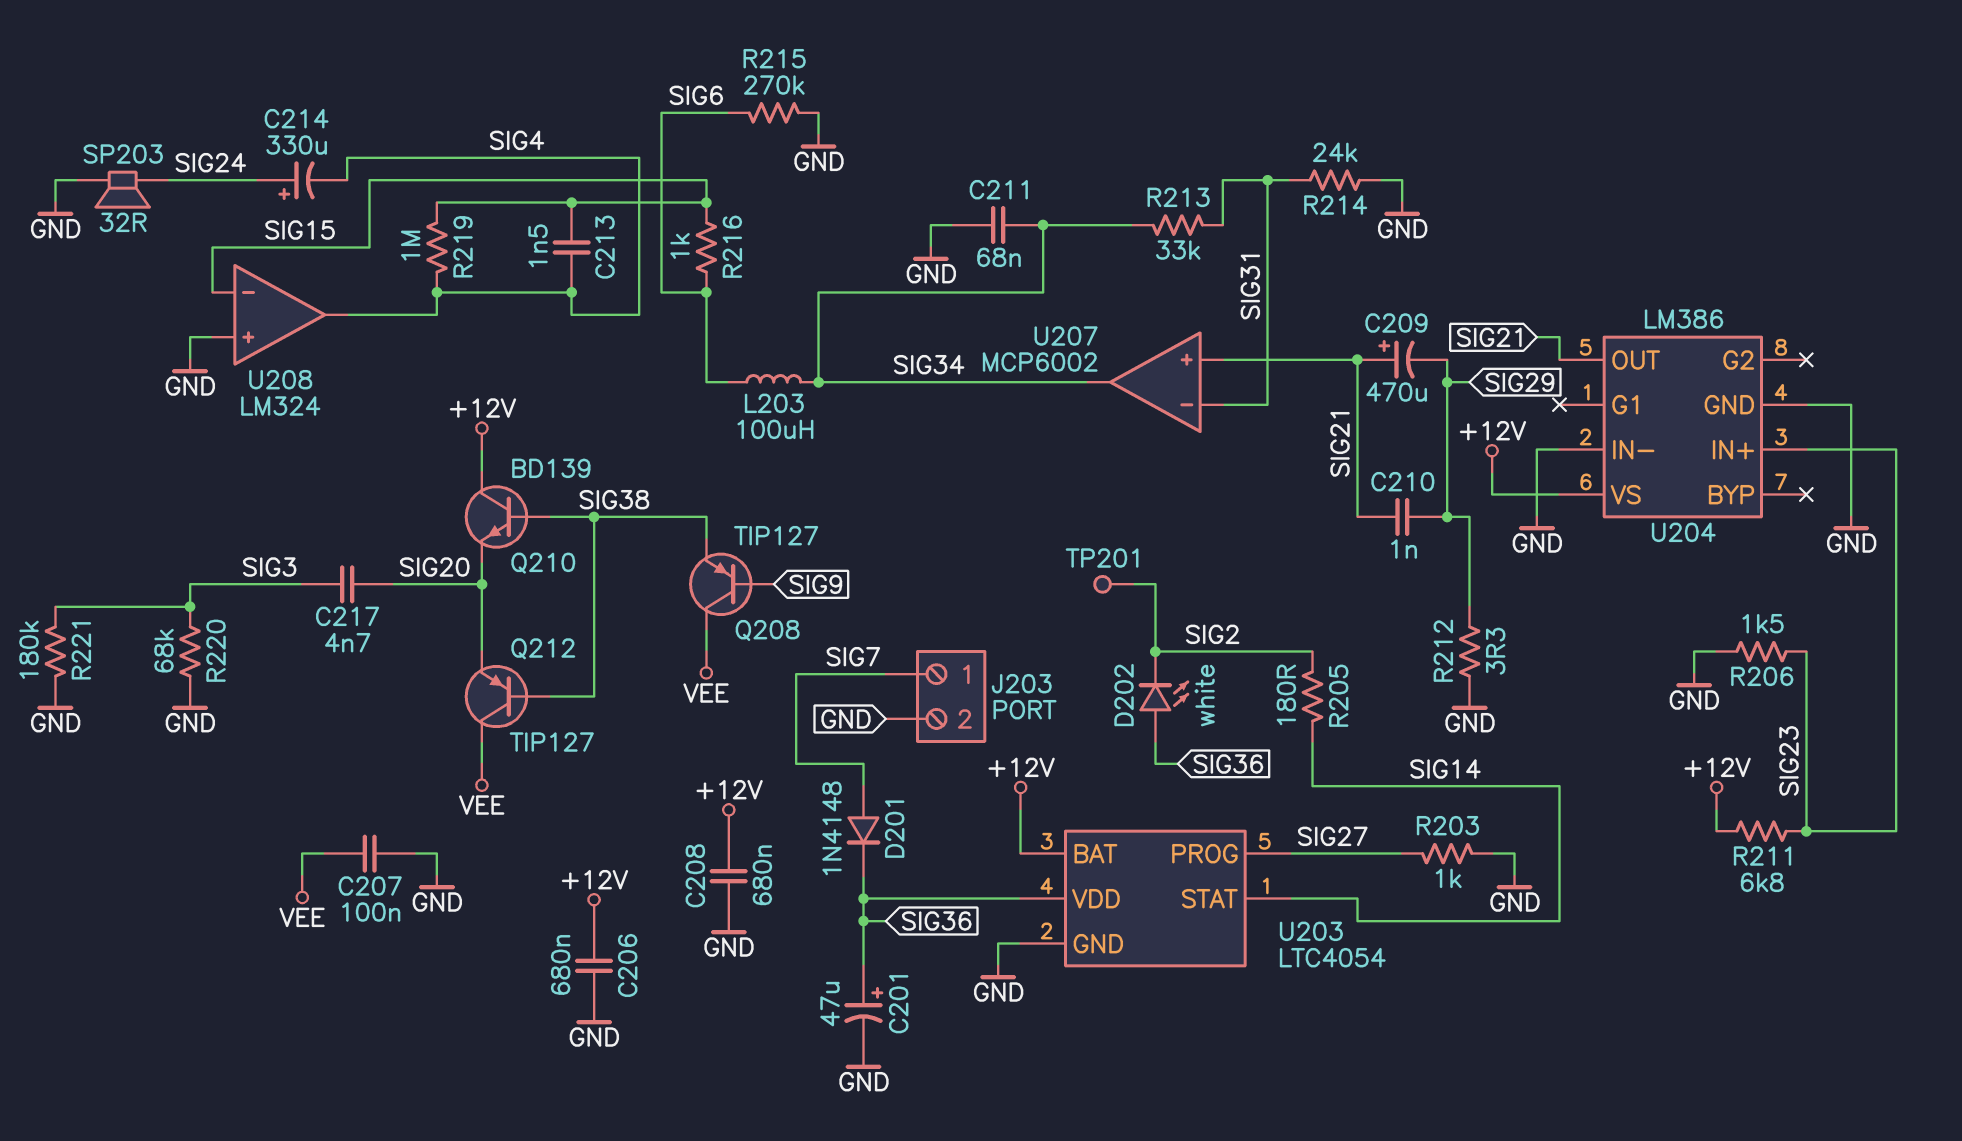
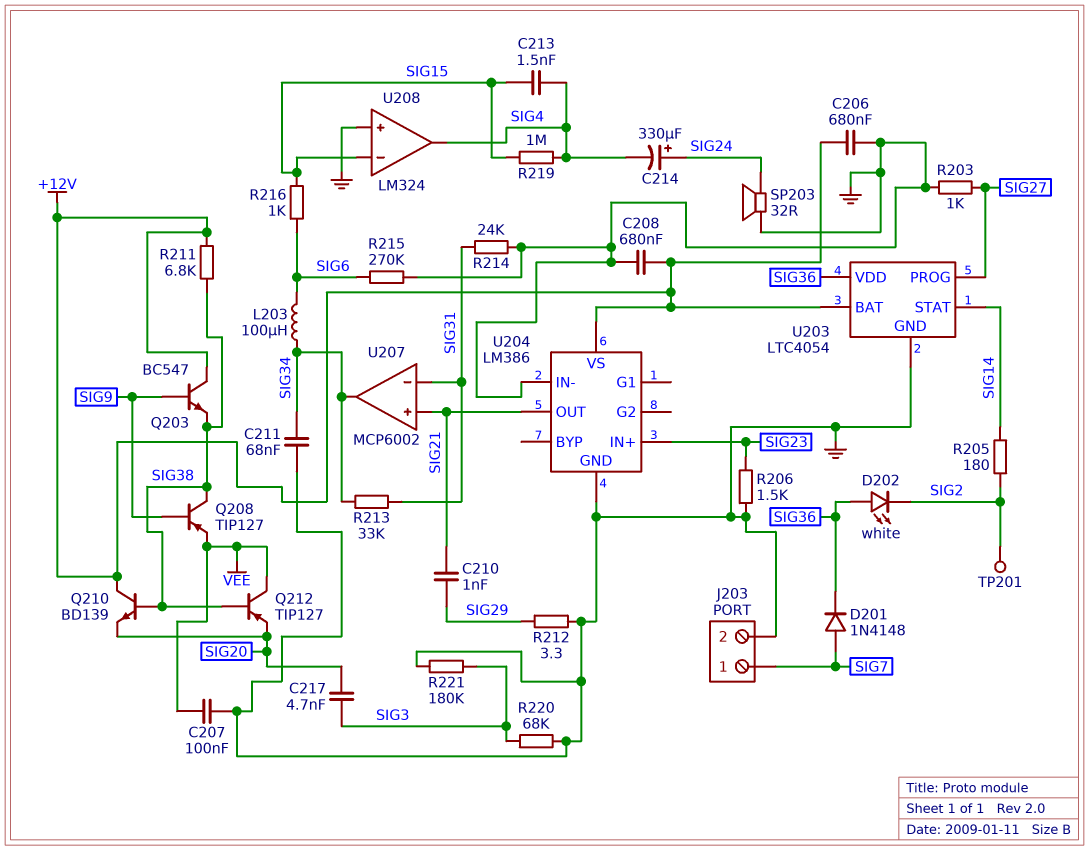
C201: 47uF (plus SIG36, minus GND) -> none
C209: 470uF (plus SIG21, minus SIG29) -> none
Q203: none -> NPN BC547 (B SIG9, C +12V, E SIG38)
Q208: PNP TIP127 (B SIG9, C VEE, E SIG38) -> PNP TIP127 (B SIG9, C SIG38, E VEE)
R211: 6.8k (+12V, SIG23) -> 6.8k (+12V, SIG38)

